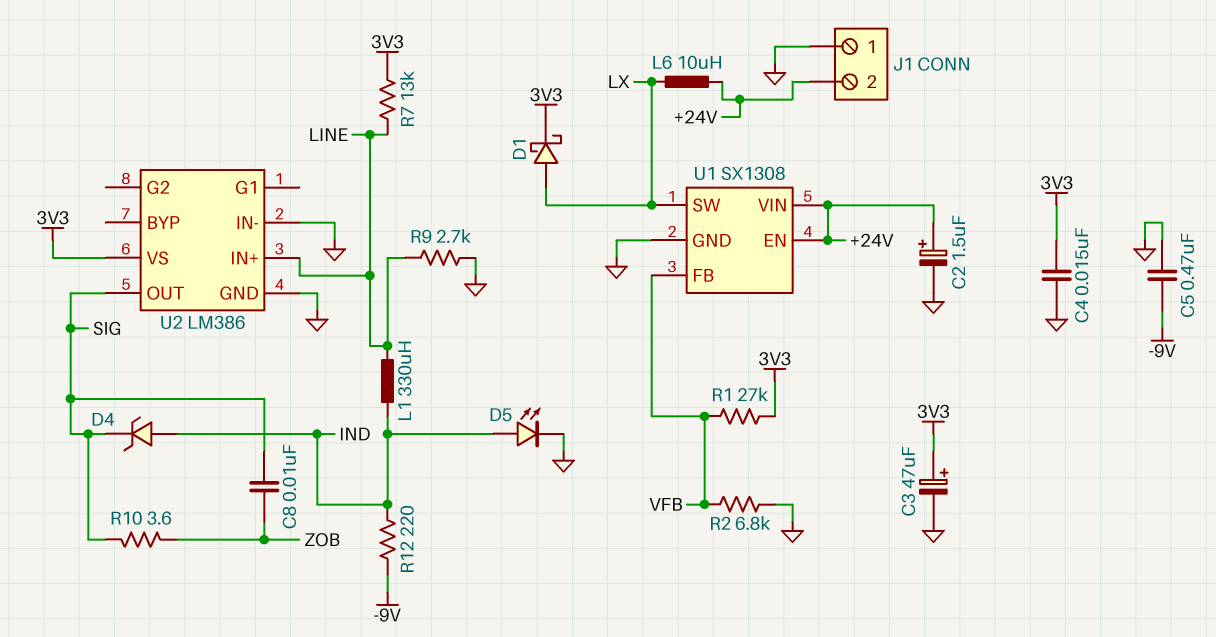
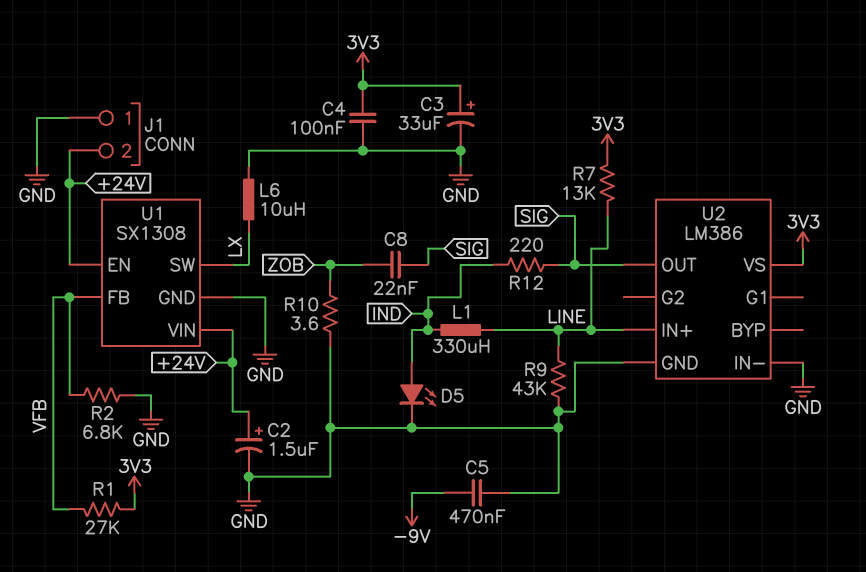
C3: 47uF (plus 3V3, minus GND) -> 33uF (plus 3V3, minus GND)
C4: 15nF (3V3, GND) -> 100nF (3V3, GND)
C8: 10nF (SIG, ZOB) -> 22nF (SIG, ZOB)
D1: schottky (A LX, K 3V3) -> none
D4: zener (A IND, K SIG) -> none
L6: 10uH (+24V, LX) -> 10uH (GND, LX)
R9: 2.7k (GND, LINE) -> 43k (GND, LINE)
R10: 3.6 (SIG, ZOB) -> 3.6 (GND, ZOB)
R12: 220 (-9V, IND) -> 220 (IND, SIG)

